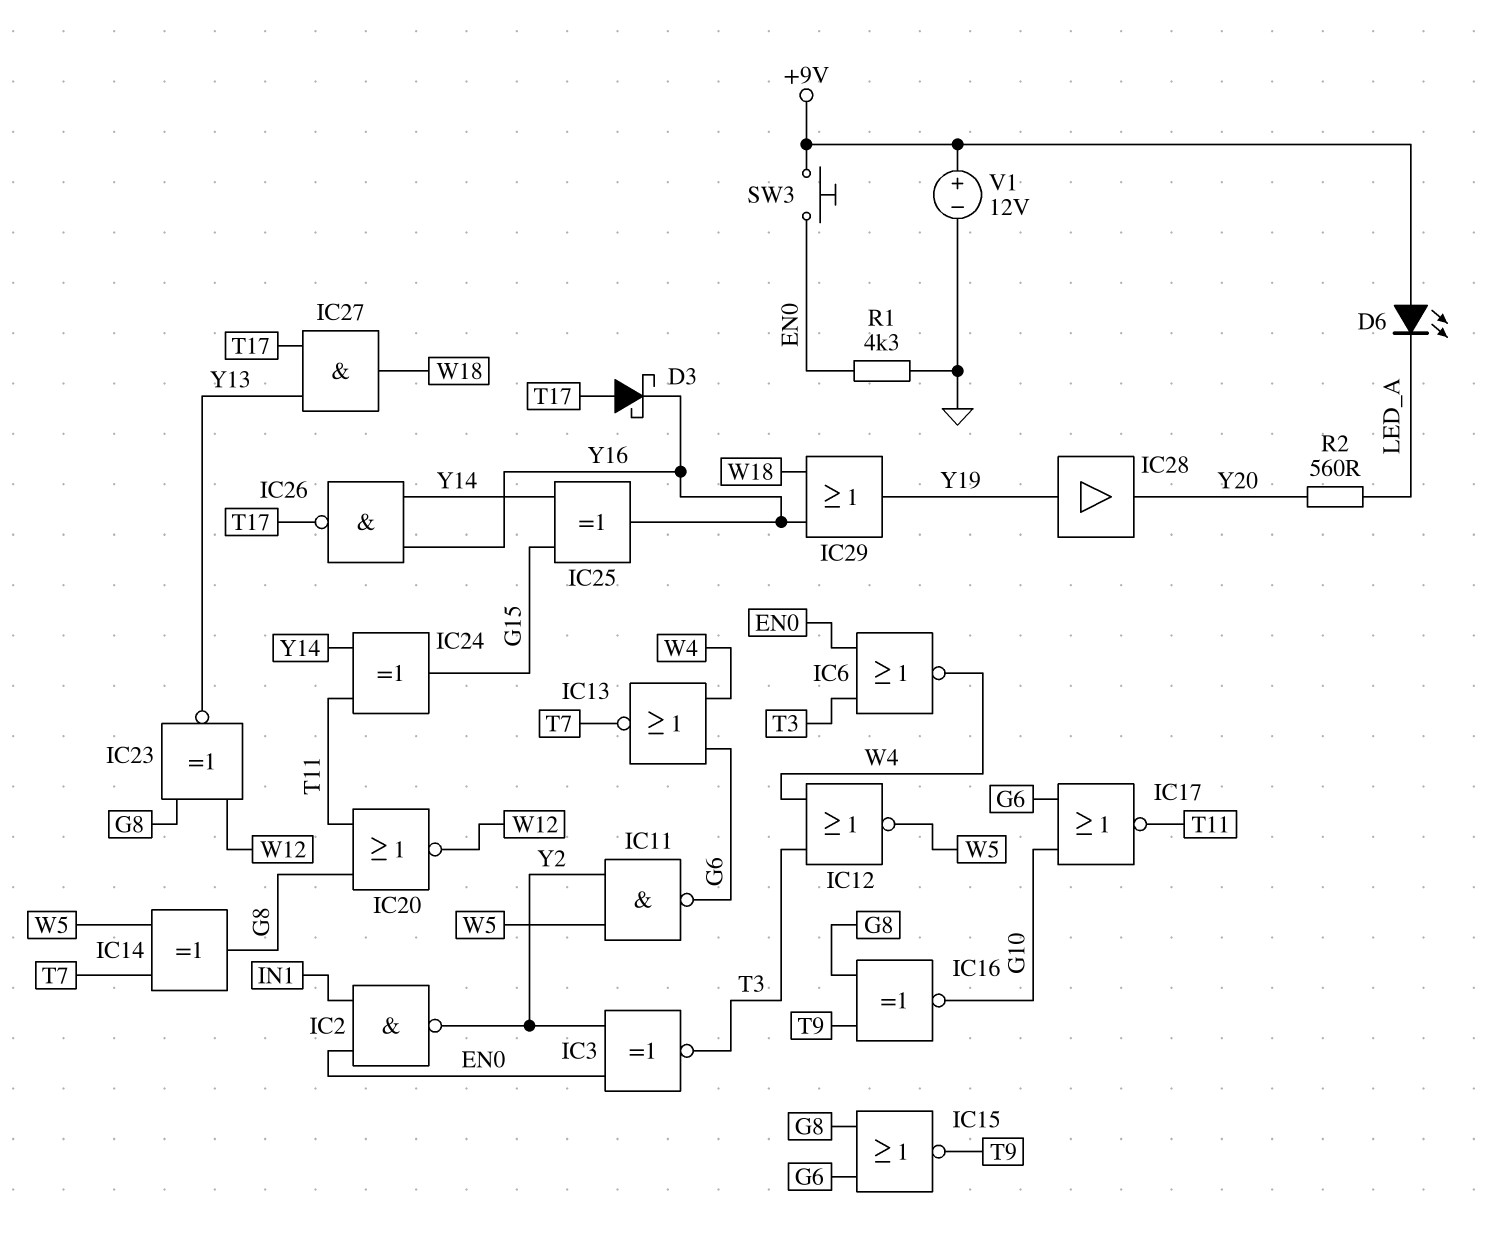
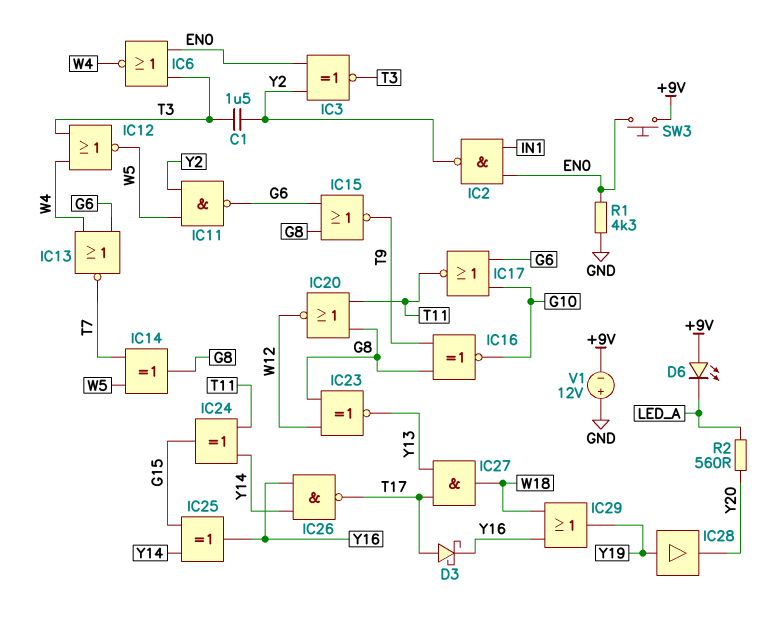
C1: none -> 1.5uF (T3, Y2)
V1: 12V (plus +9V, minus GND) -> 12V (plus GND, minus +9V)

